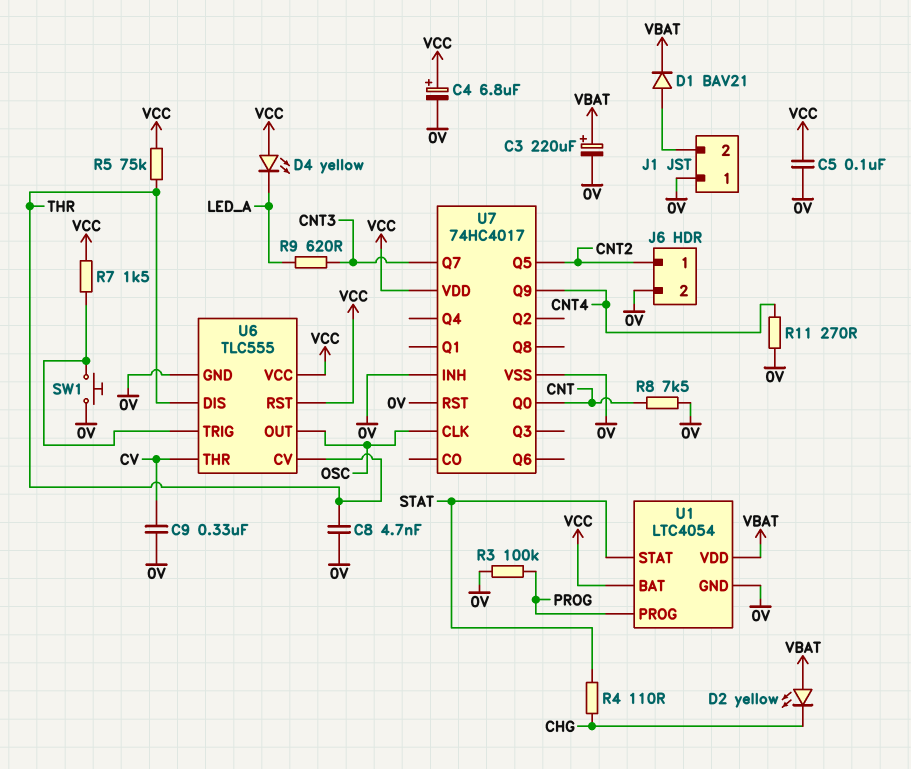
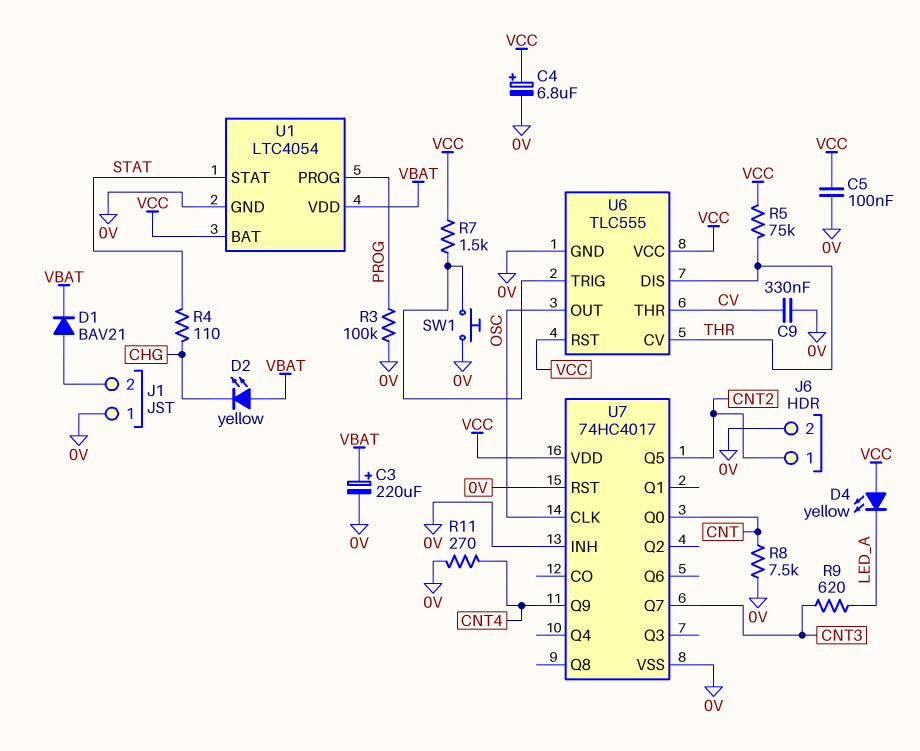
C8: 4.7nF (0V, THR) -> none

